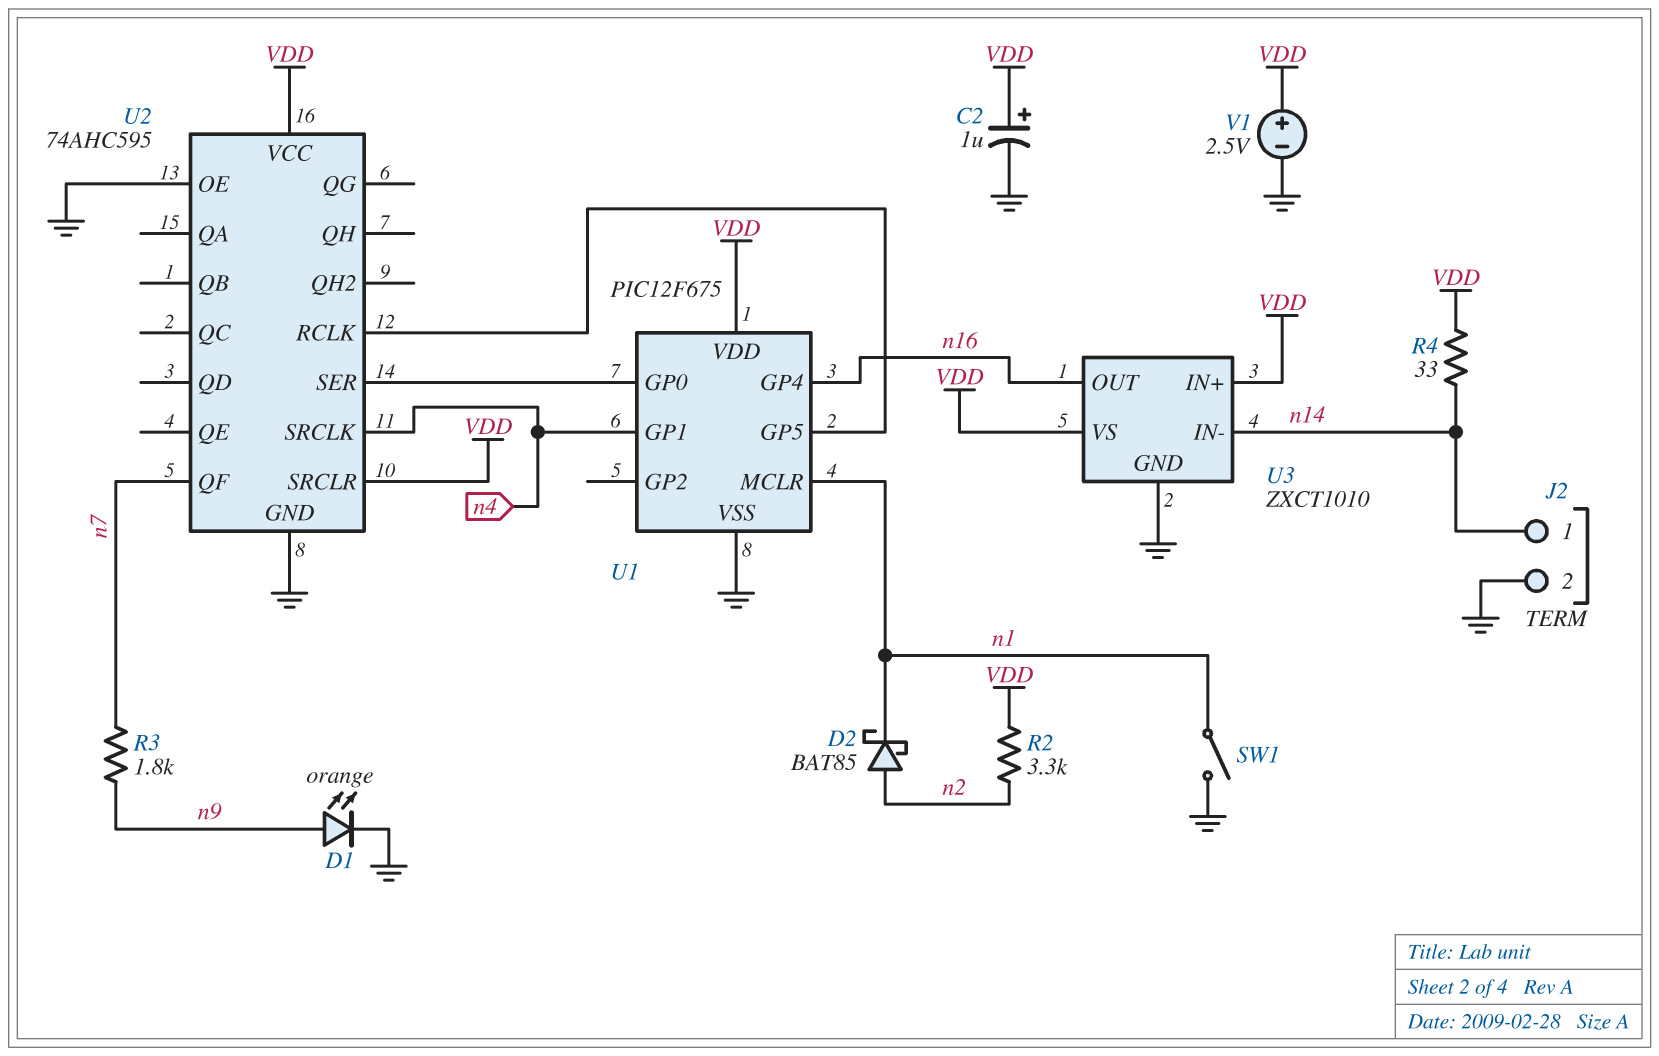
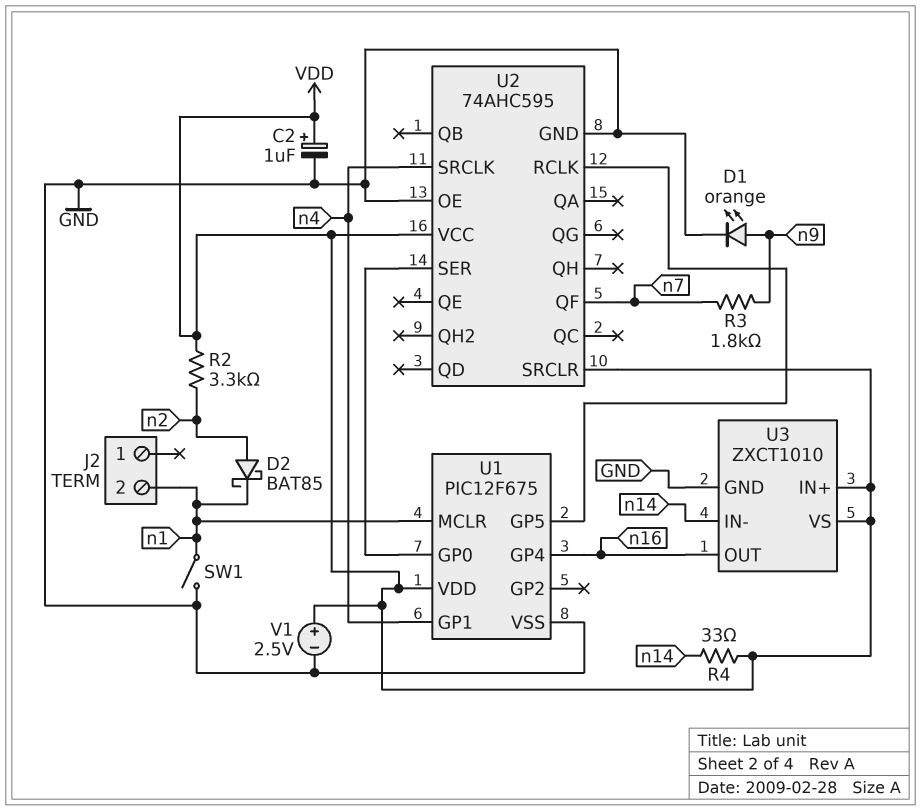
J2 pin 1: n14 -> none
J2 pin 2: GND -> n1

